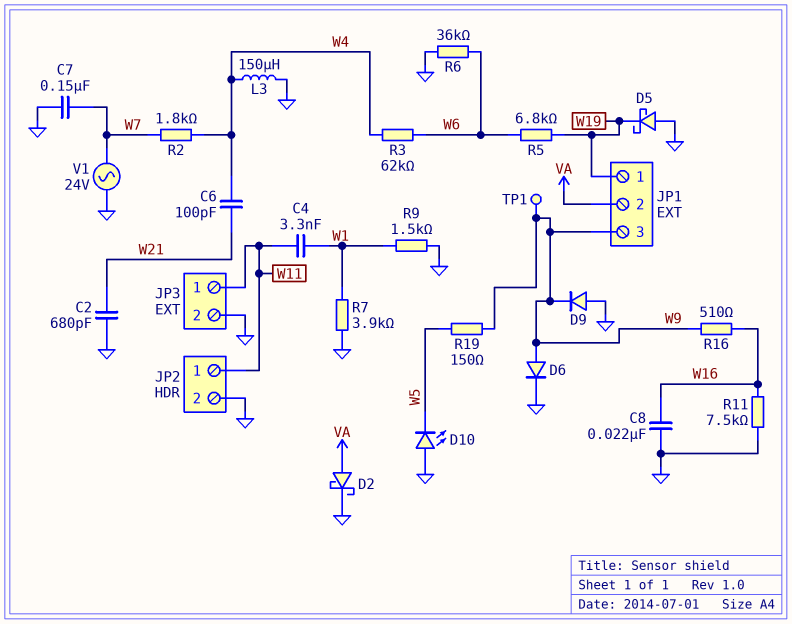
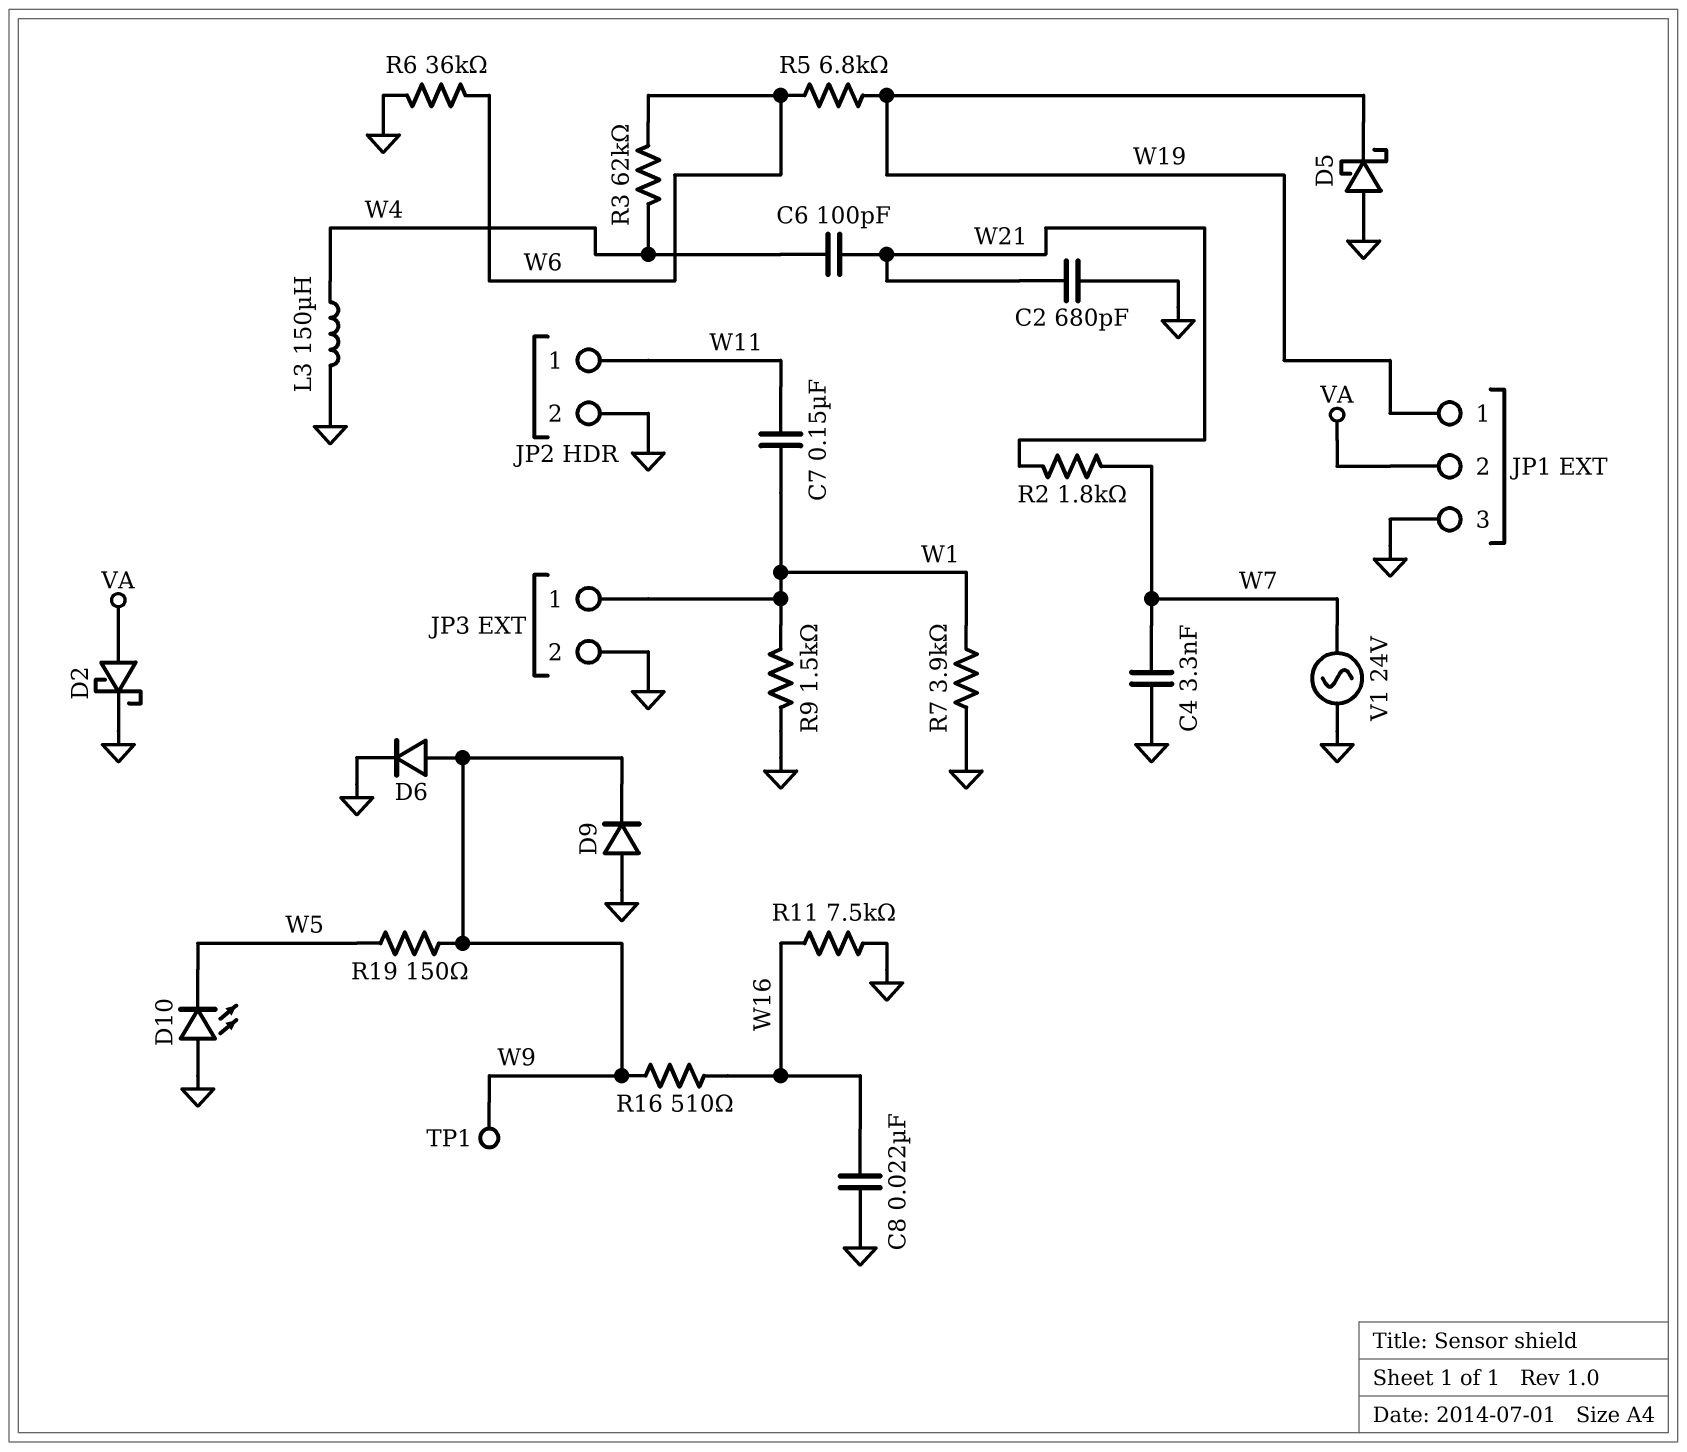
C4: 3.3nF (W1, W11) -> 3.3nF (GND, W7)
C7: 150nF (GND, W7) -> 150nF (W1, W11)
JP1 pin 3: W9 -> GND
JP3 pin 1: W11 -> W1
R2: 1.8k (W4, W7) -> 1.8k (W7, W21)

